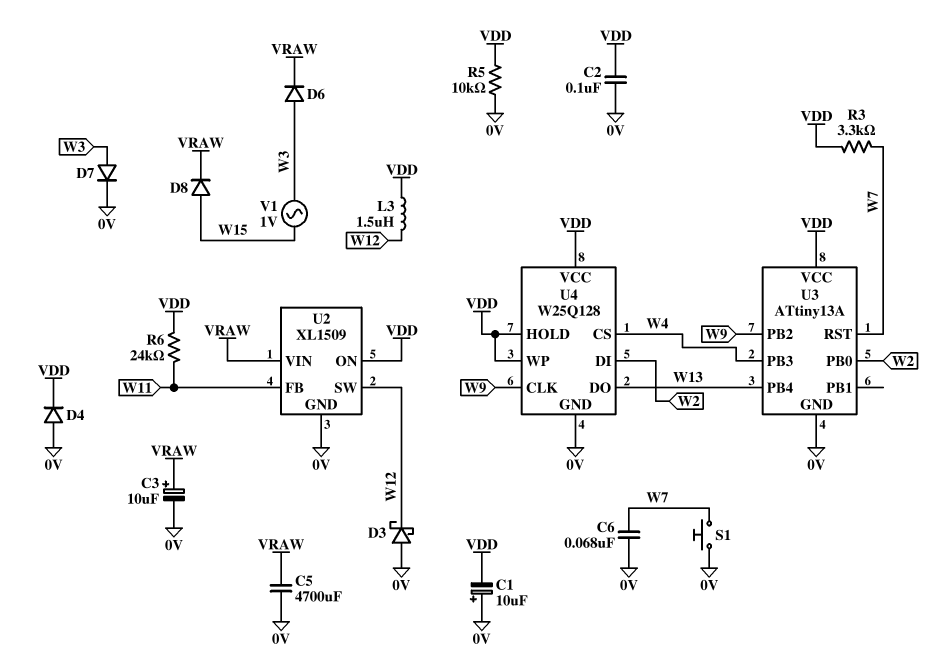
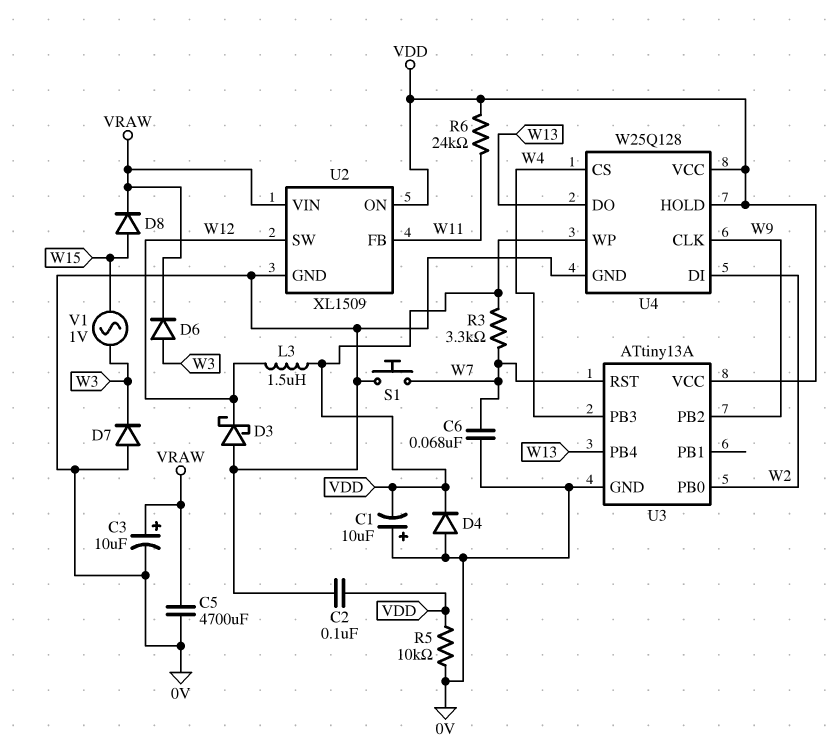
D7: diode (A W3, K 0V) -> diode (A 0V, K W3)

